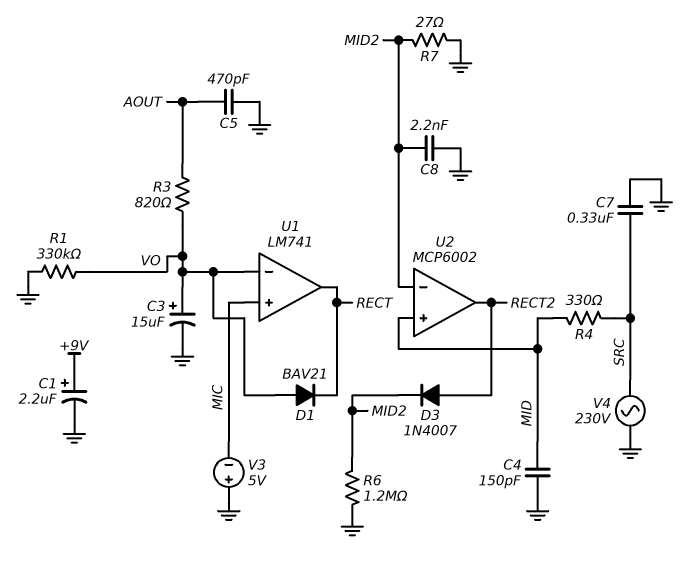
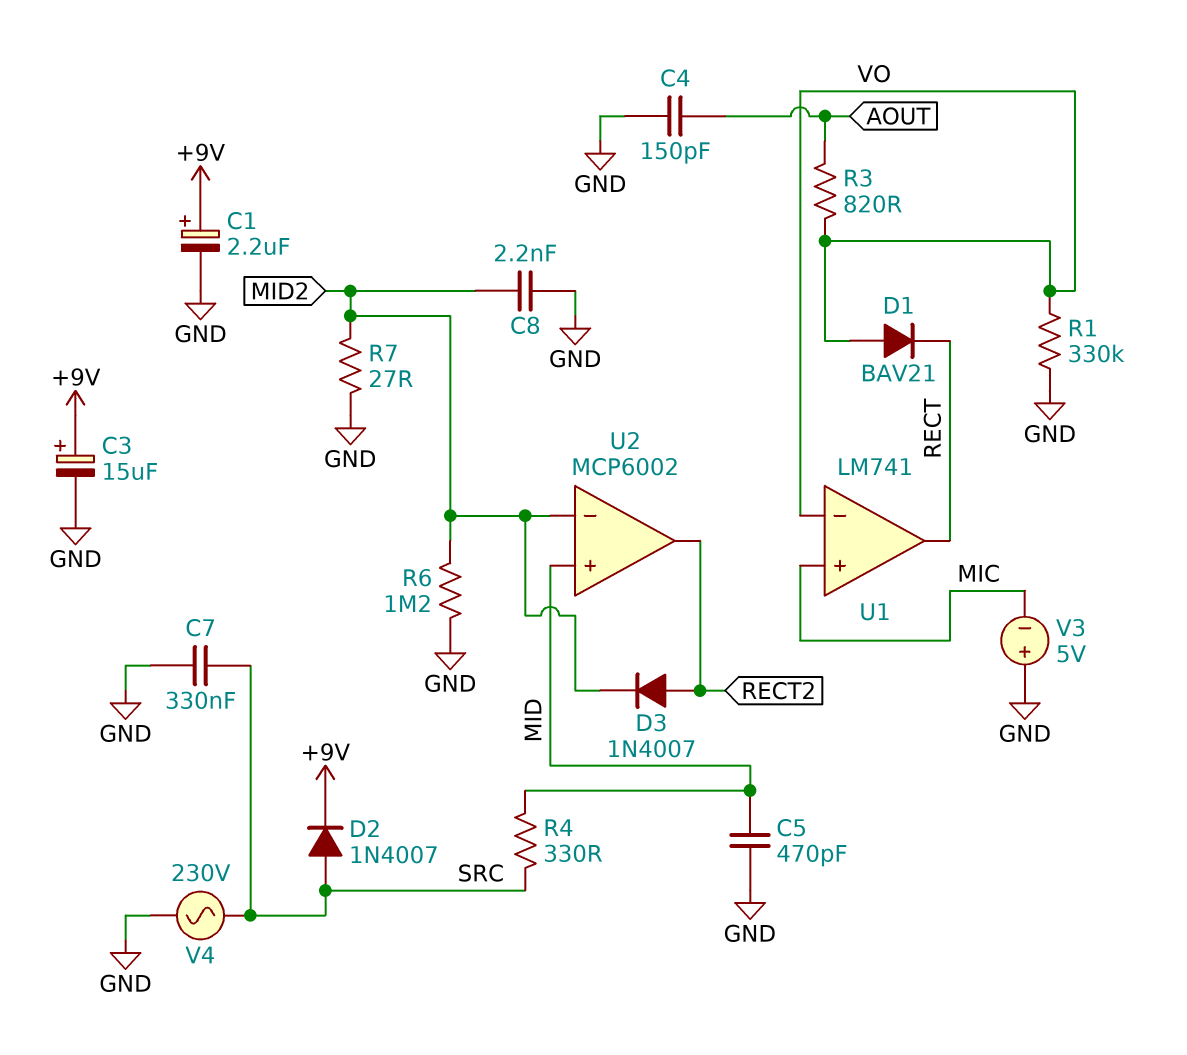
C3: 15uF (plus VO, minus GND) -> 15uF (plus +9V, minus GND)
C4: 150pF (GND, MID) -> 150pF (AOUT, GND)
C5: 470pF (AOUT, GND) -> 470pF (GND, MID)
D2: none -> diode 1N4007 (A SRC, K +9V)

